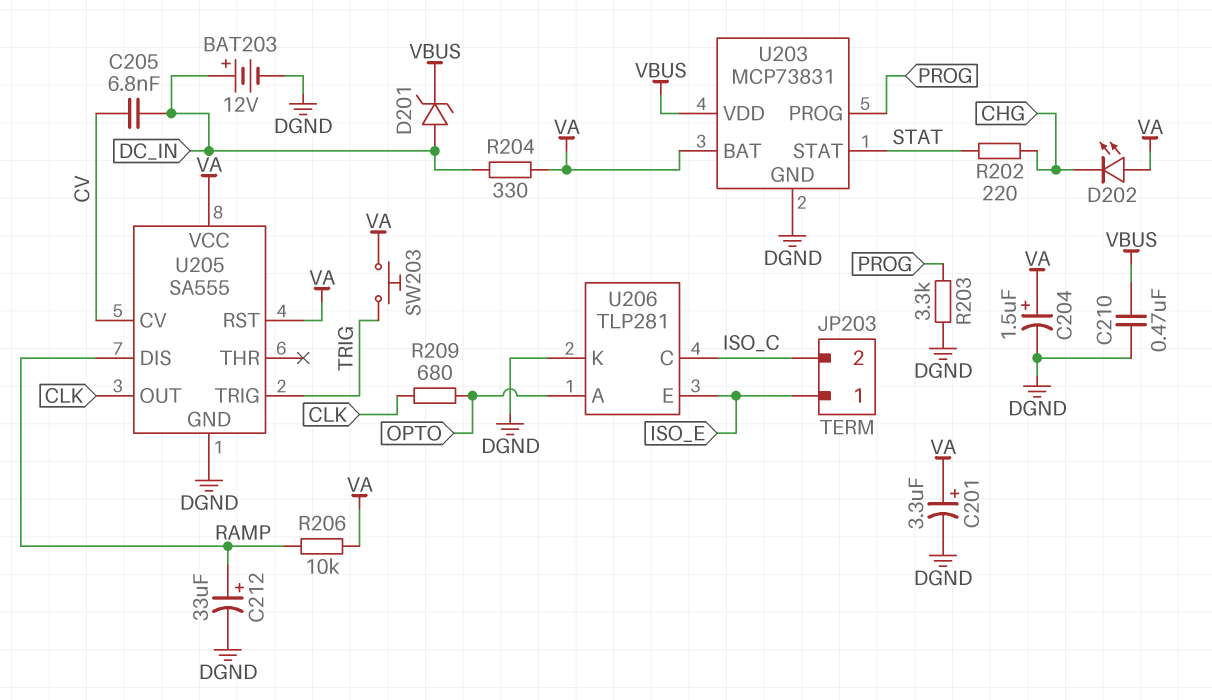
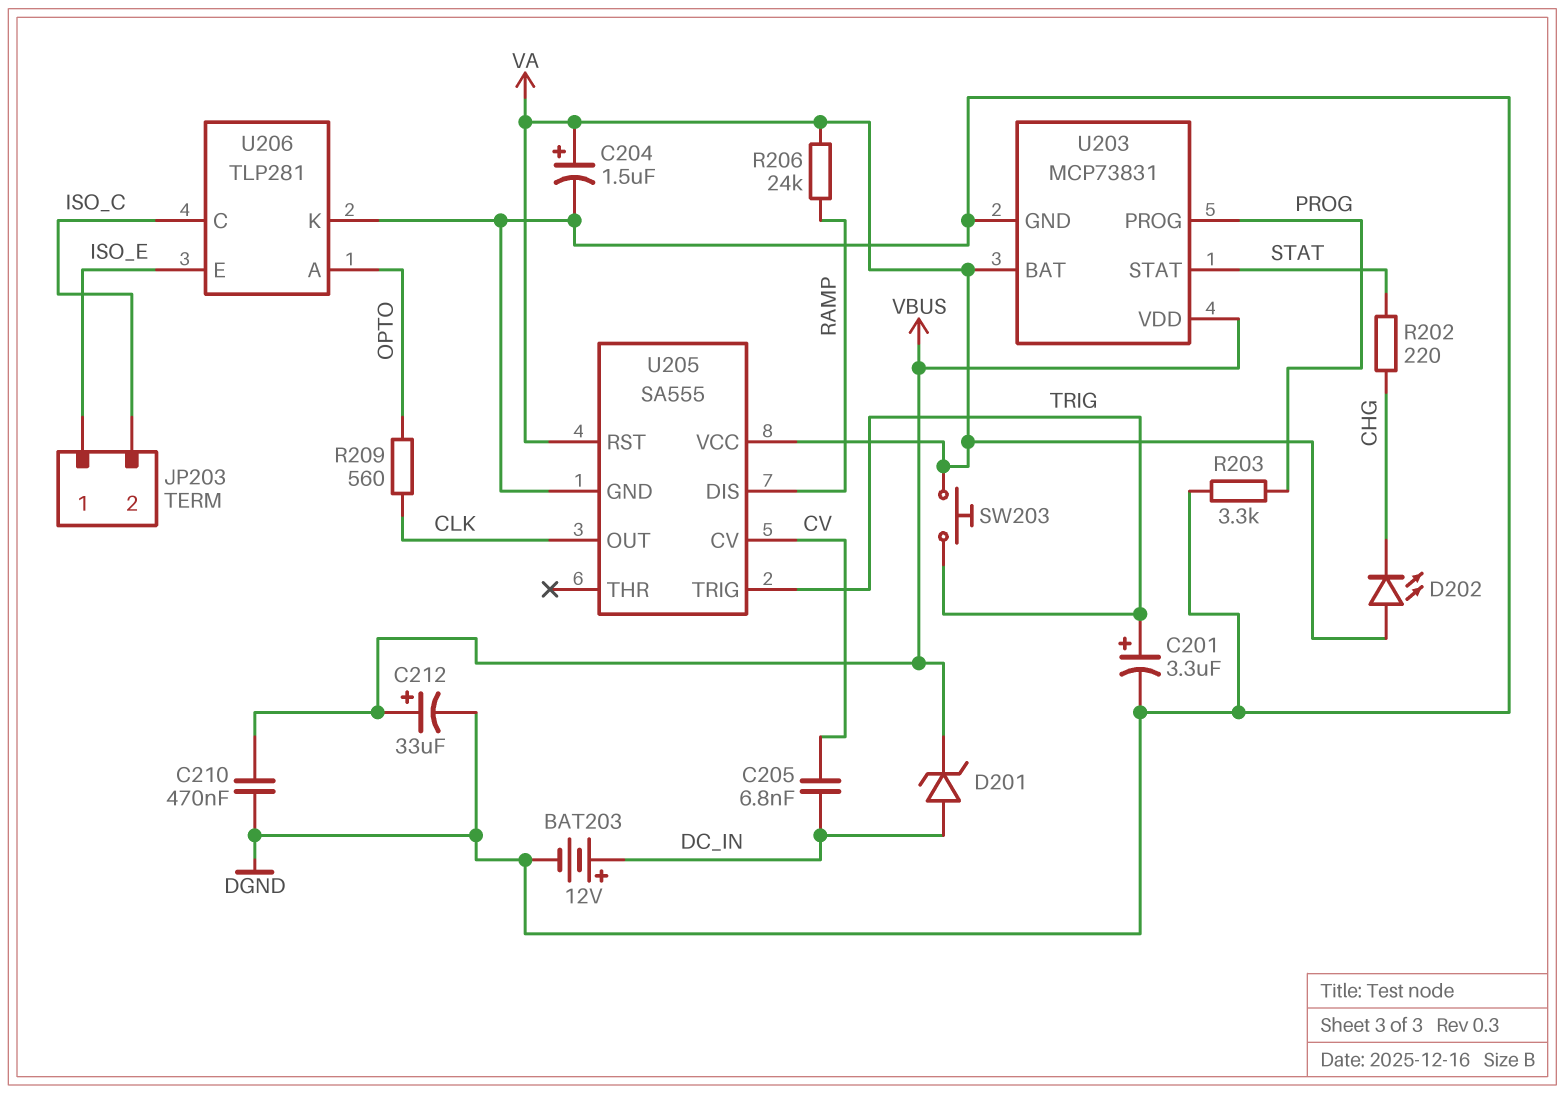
C201: 3.3uF (plus VA, minus DGND) -> 3.3uF (plus TRIG, minus DGND)
C212: 33uF (plus RAMP, minus DGND) -> 33uF (plus VBUS, minus DGND)
R204: 330 (DC_IN, VA) -> none
R206: 10k (RAMP, VA) -> 24k (RAMP, VA)
R209: 680 (CLK, OPTO) -> 560 (CLK, OPTO)

